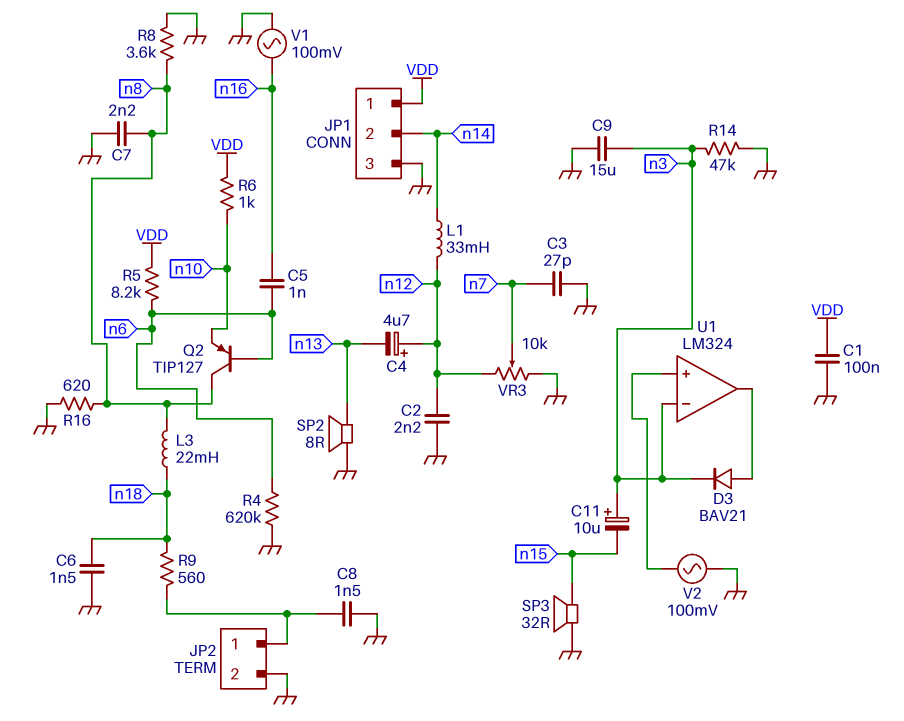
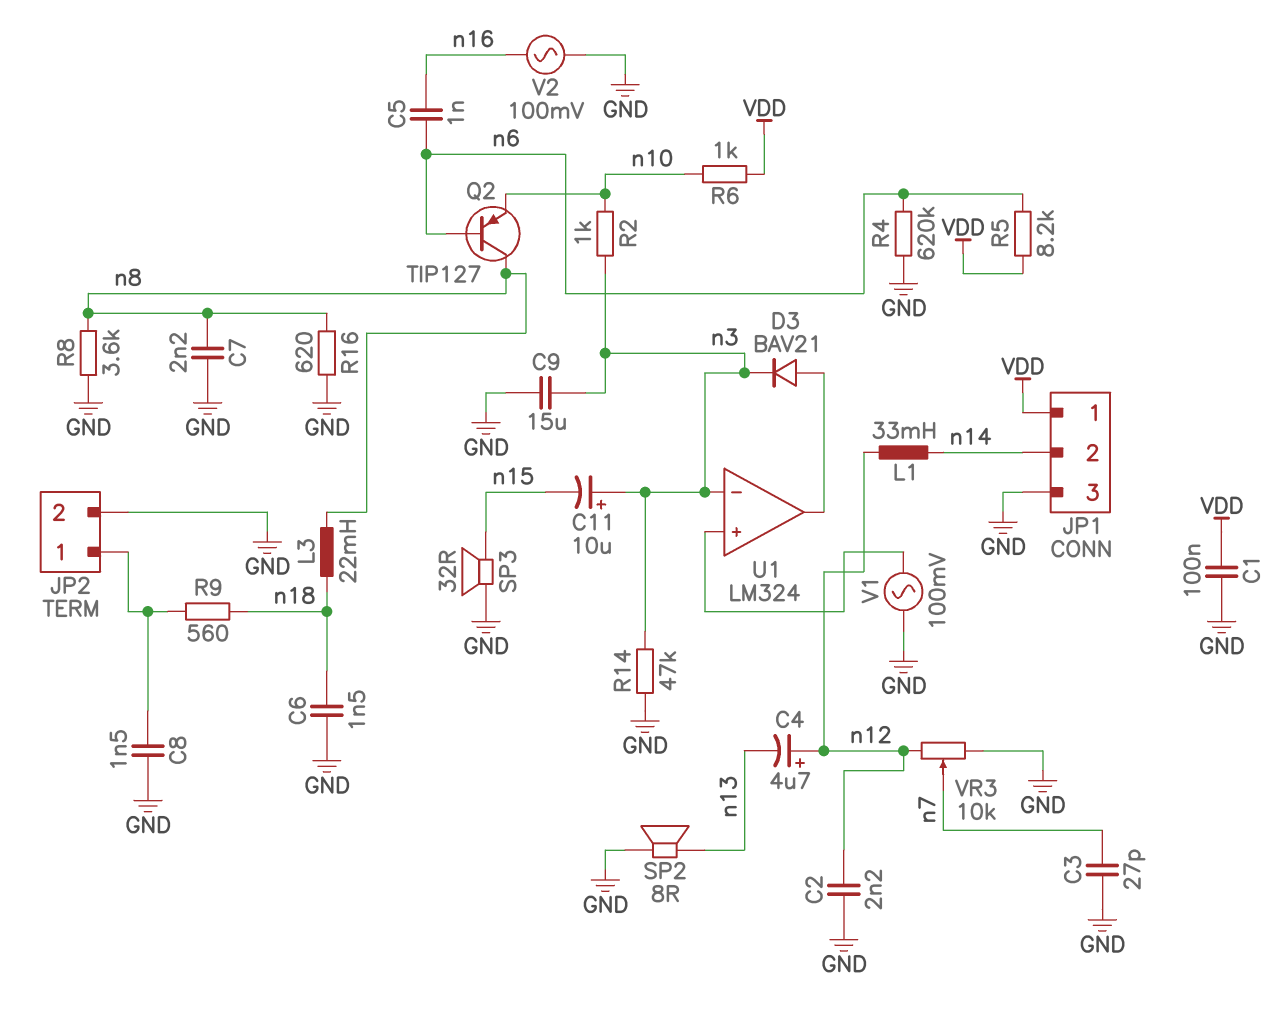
R2: none -> 1k (n3, n10)
V1: AC 100mV (GND, n16) -> AC 100mV (GND, U1/in+)
V2: AC 100mV (GND, U1/in+) -> AC 100mV (GND, n16)

